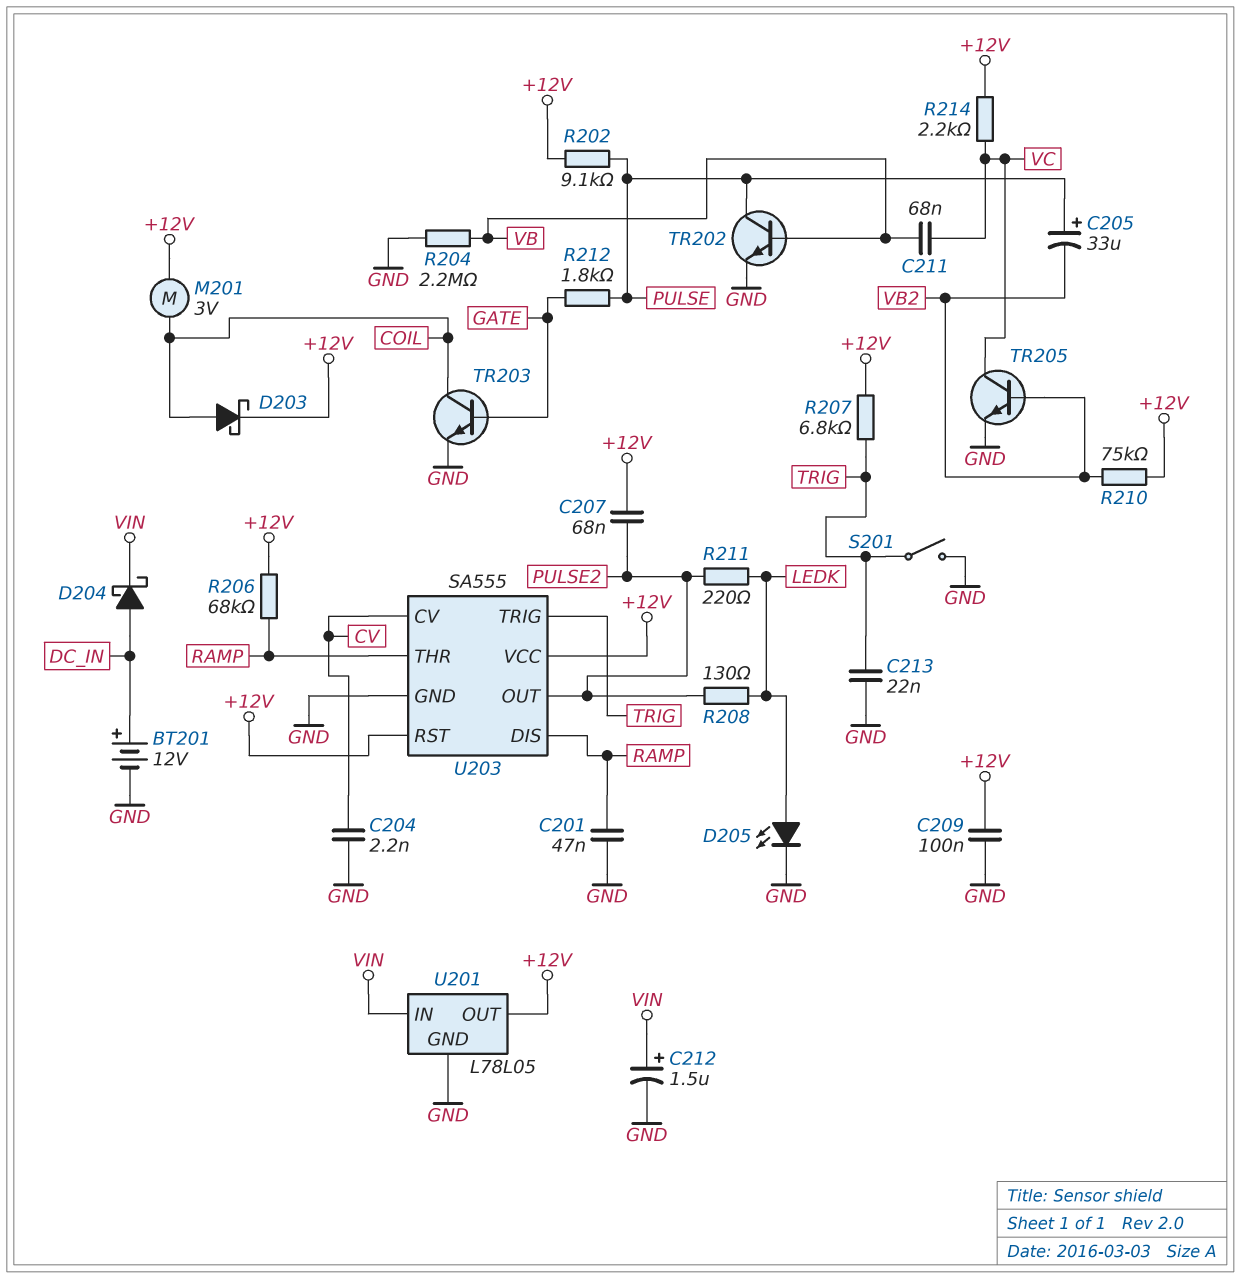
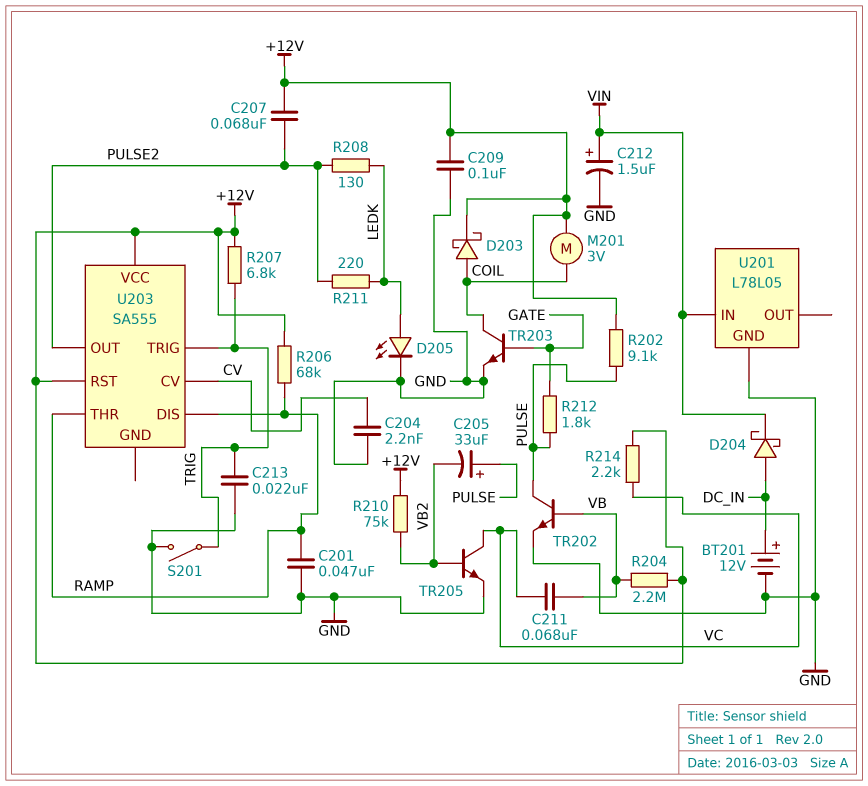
R204: 2.2M (GND, VB) -> 2.2M (+12V, VB)
U201 pin OUT: +12V -> none
U203 pin GND: GND -> none

